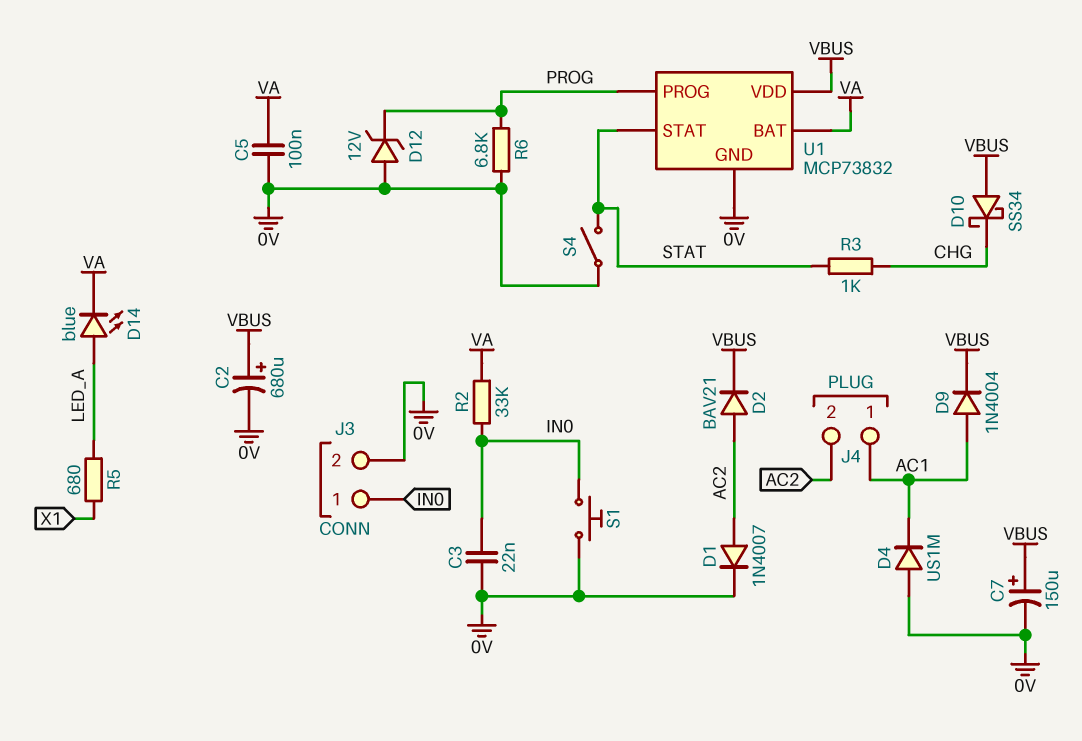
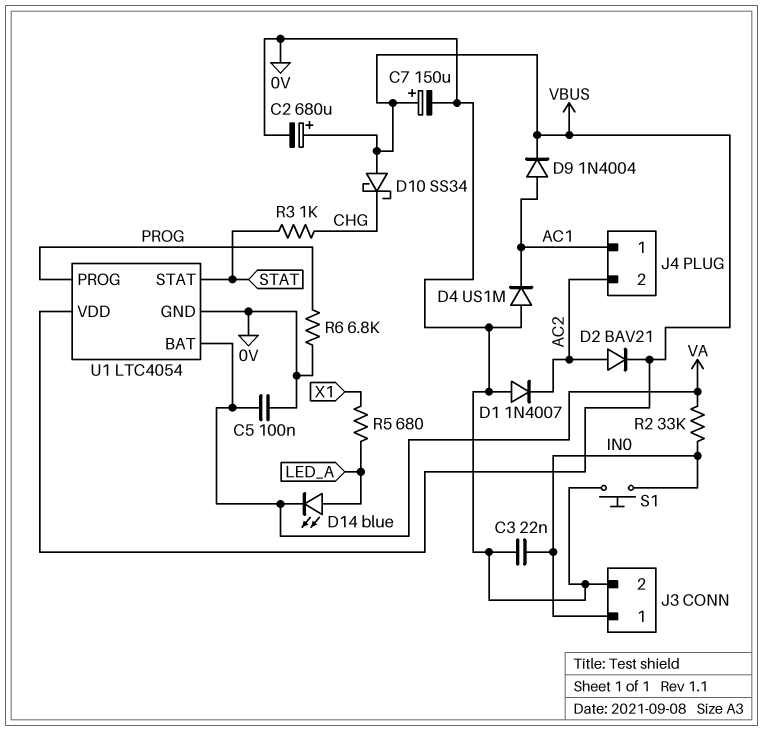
D1: diode 1N4007 (A AC2, K 0V) -> diode 1N4007 (A 0V, K AC2)
D12: zener 12V (A 0V, K PROG) -> none
S4: switch (0V, STAT) -> none
U1: MCP73832 -> LTC4054

